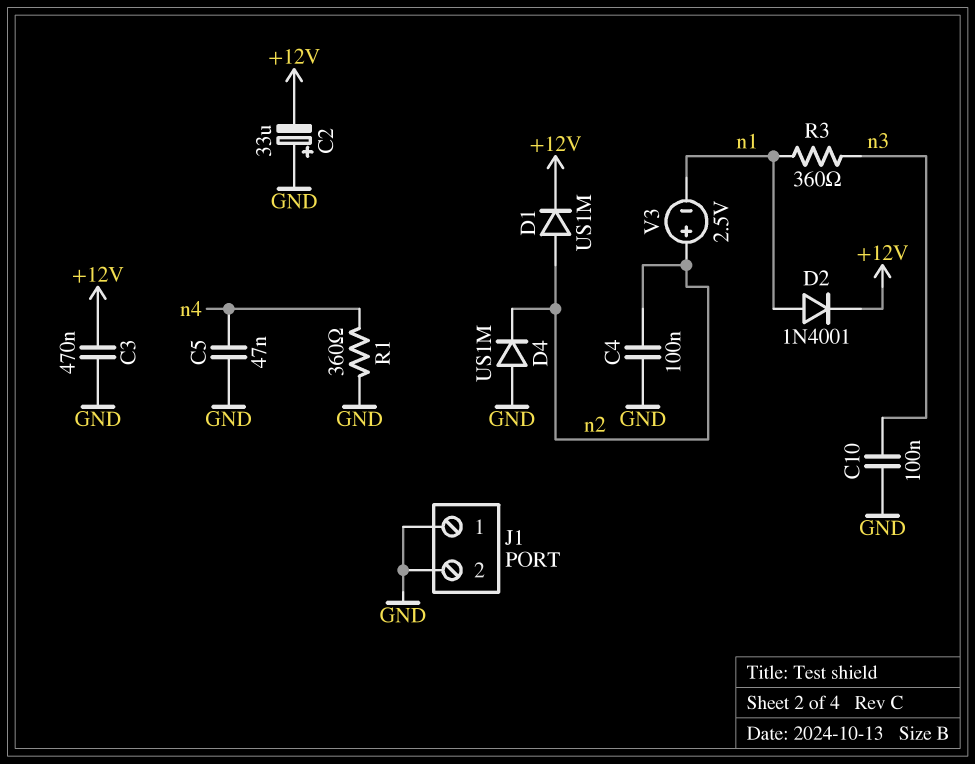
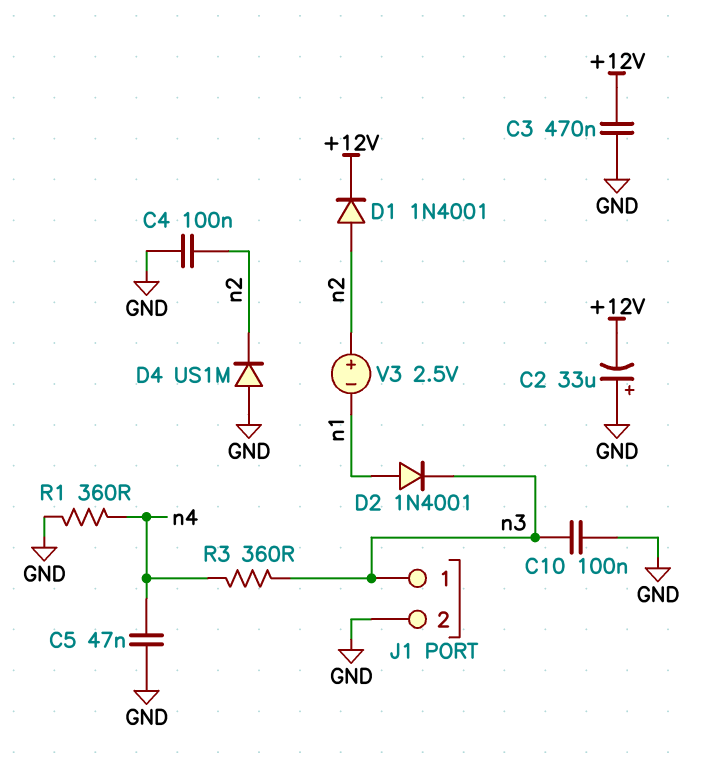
D1: diode US1M (A n2, K +12V) -> diode 1N4001 (A n2, K +12V)
D2: diode 1N4001 (A n1, K +12V) -> diode 1N4001 (A n1, K n3)
J1 pin 1: GND -> n3
R3: 360 (n1, n3) -> 360 (n3, n4)

